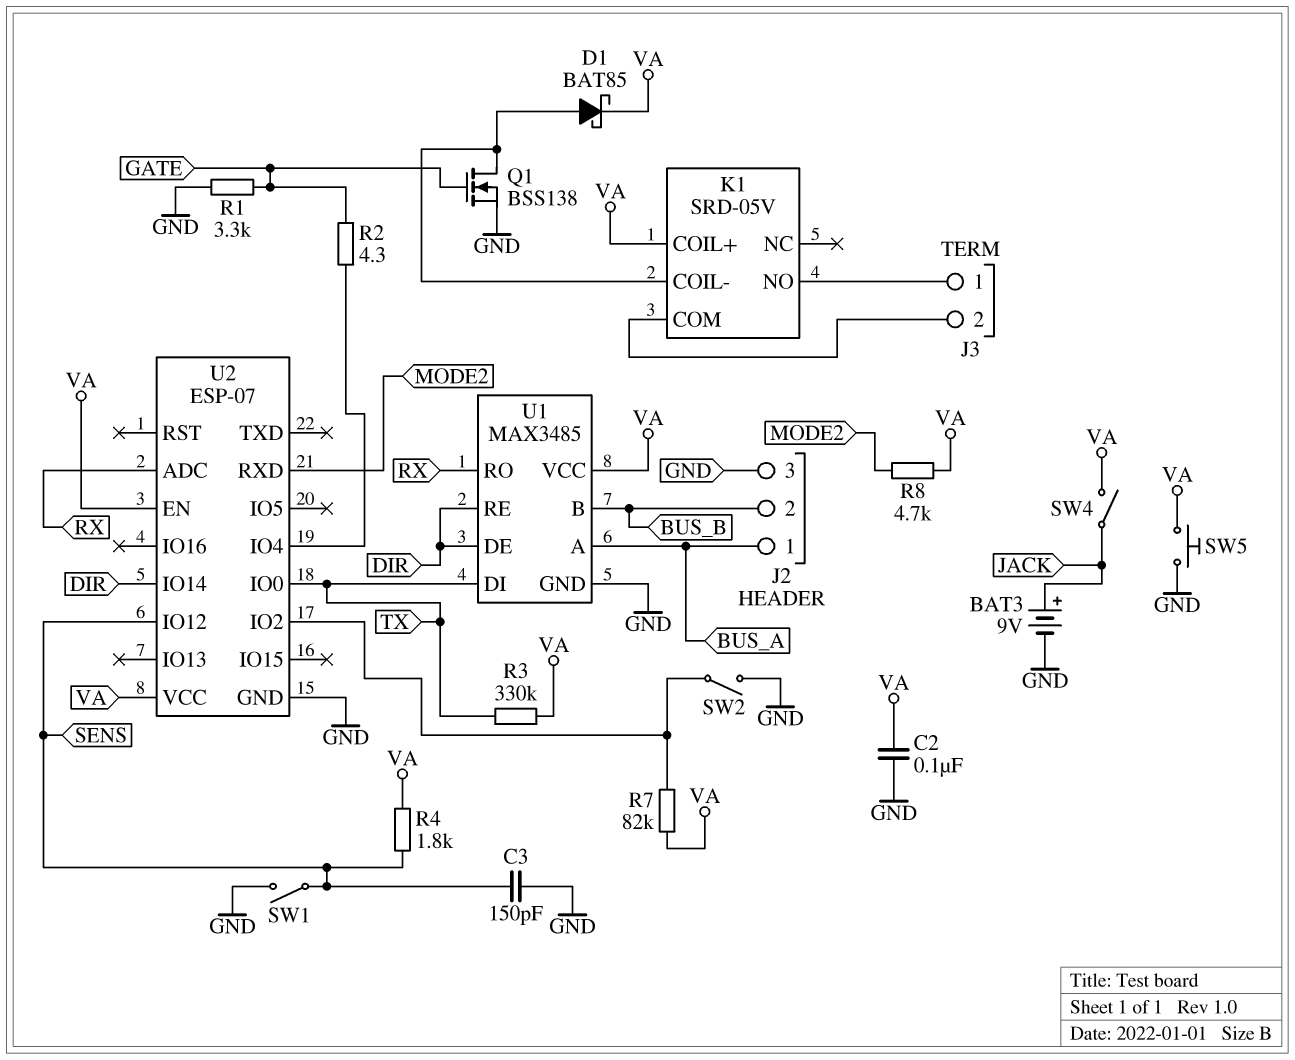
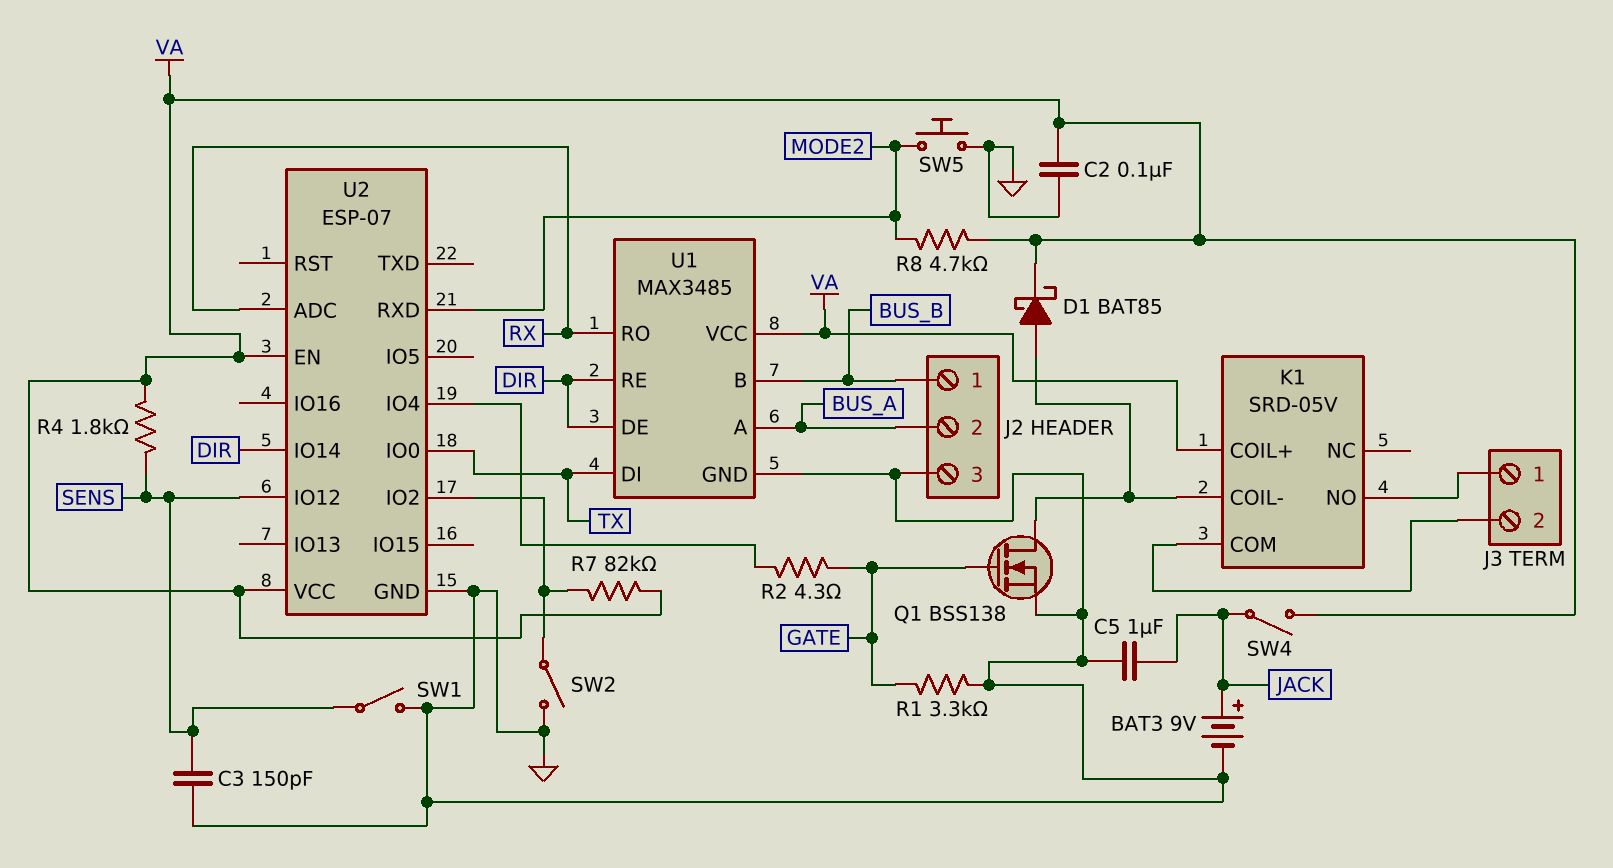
C5: none -> 1uF (GND, JACK)
J2 pin 1: BUS_A -> BUS_B
J2 pin 2: BUS_B -> BUS_A
R3: 330k (TX, VA) -> none
SW5: button (GND, VA) -> button (GND, MODE2)

